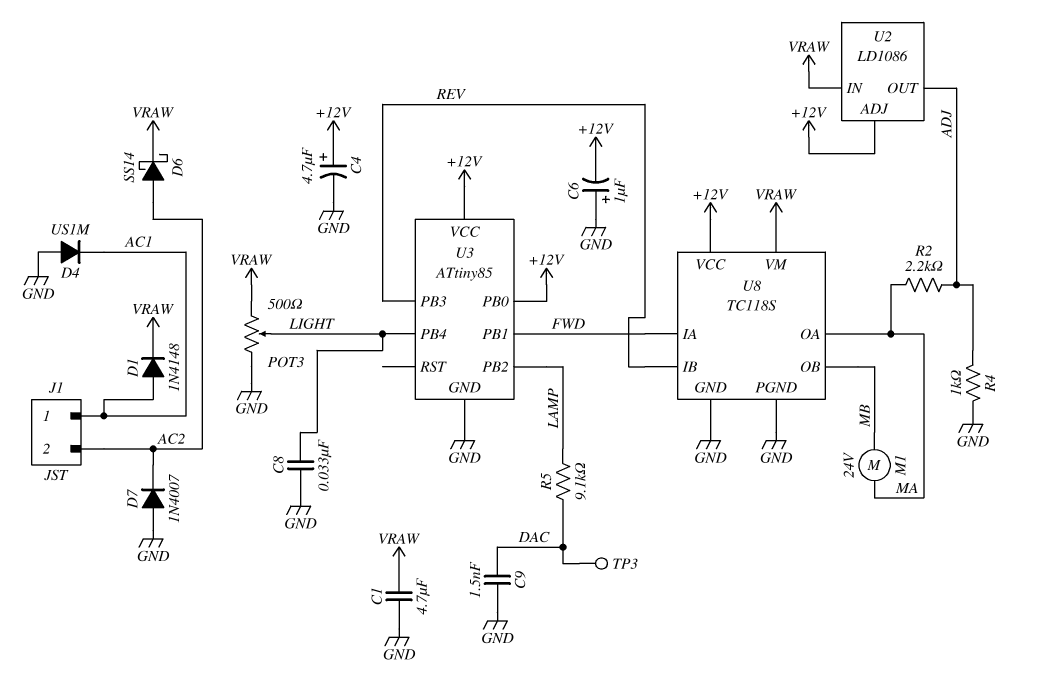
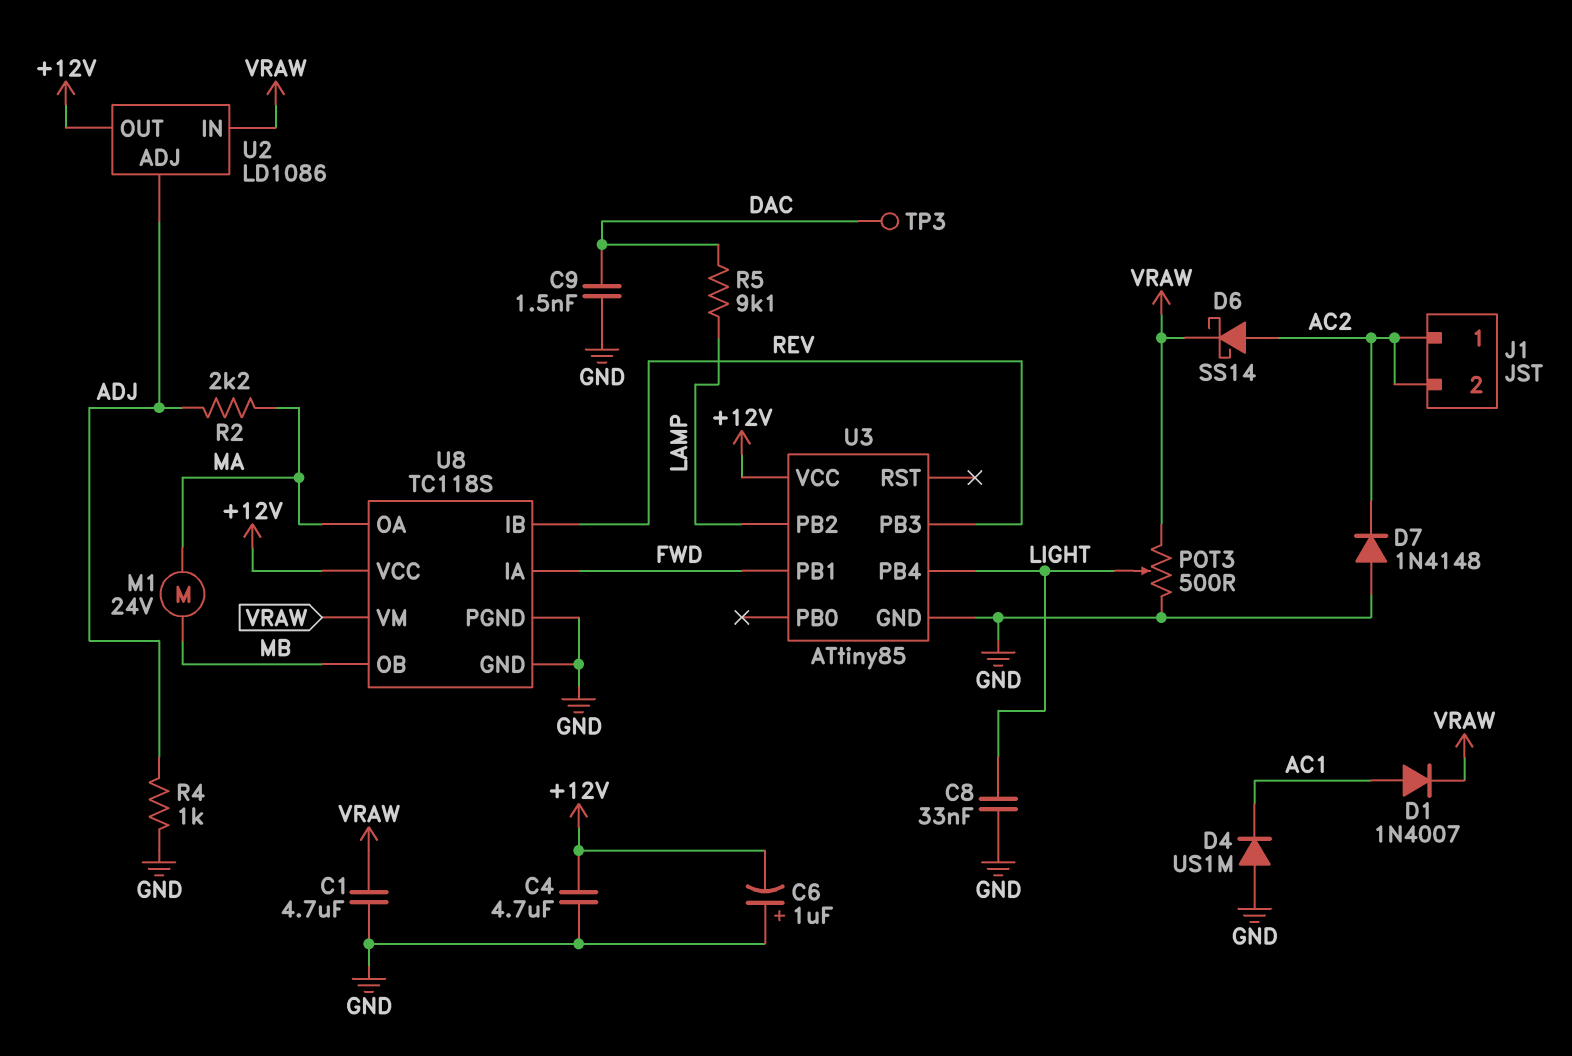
C4: 4.7uF (plus +12V, minus GND) -> 4.7uF (+12V, GND)
D1: diode 1N4148 (A AC1, K VRAW) -> diode 1N4007 (A AC1, K VRAW)
D7: diode 1N4007 (A GND, K AC2) -> diode 1N4148 (A GND, K AC2)
J1 pin 1: AC1 -> AC2
U2 pin ADJ: +12V -> ADJ
U2 pin OUT: ADJ -> +12V
U3 pin PB0: +12V -> none

